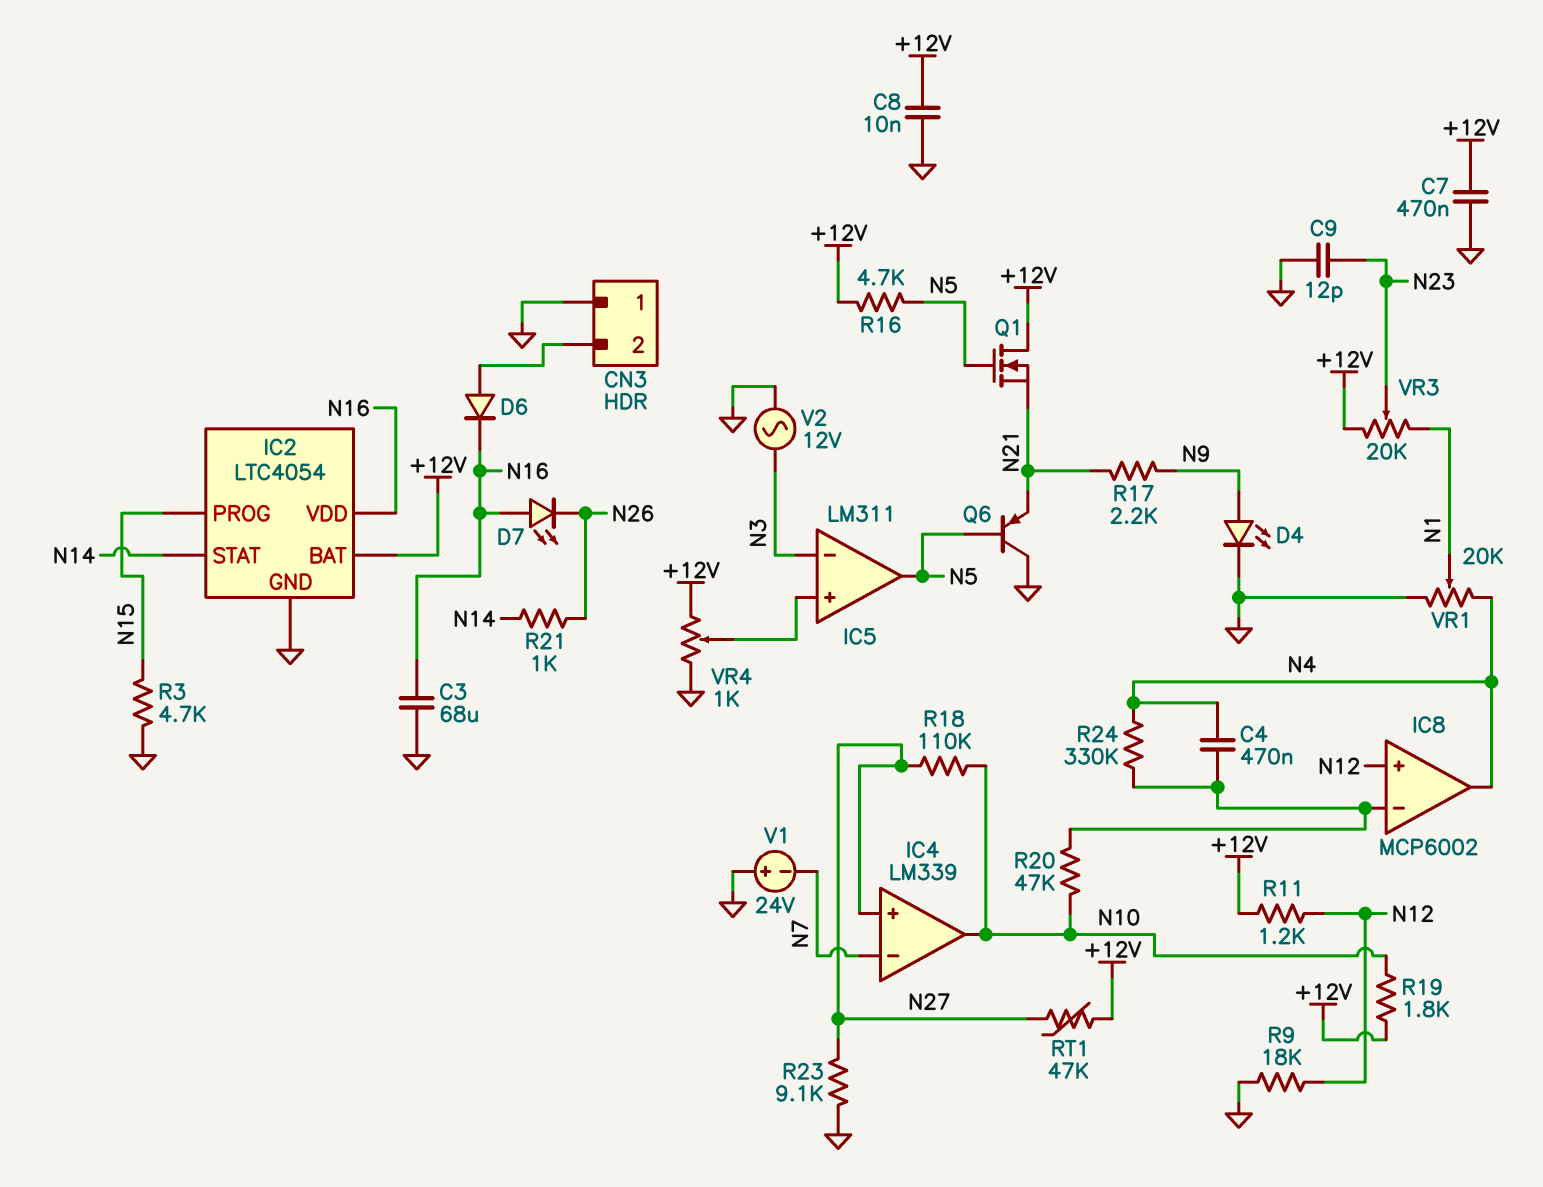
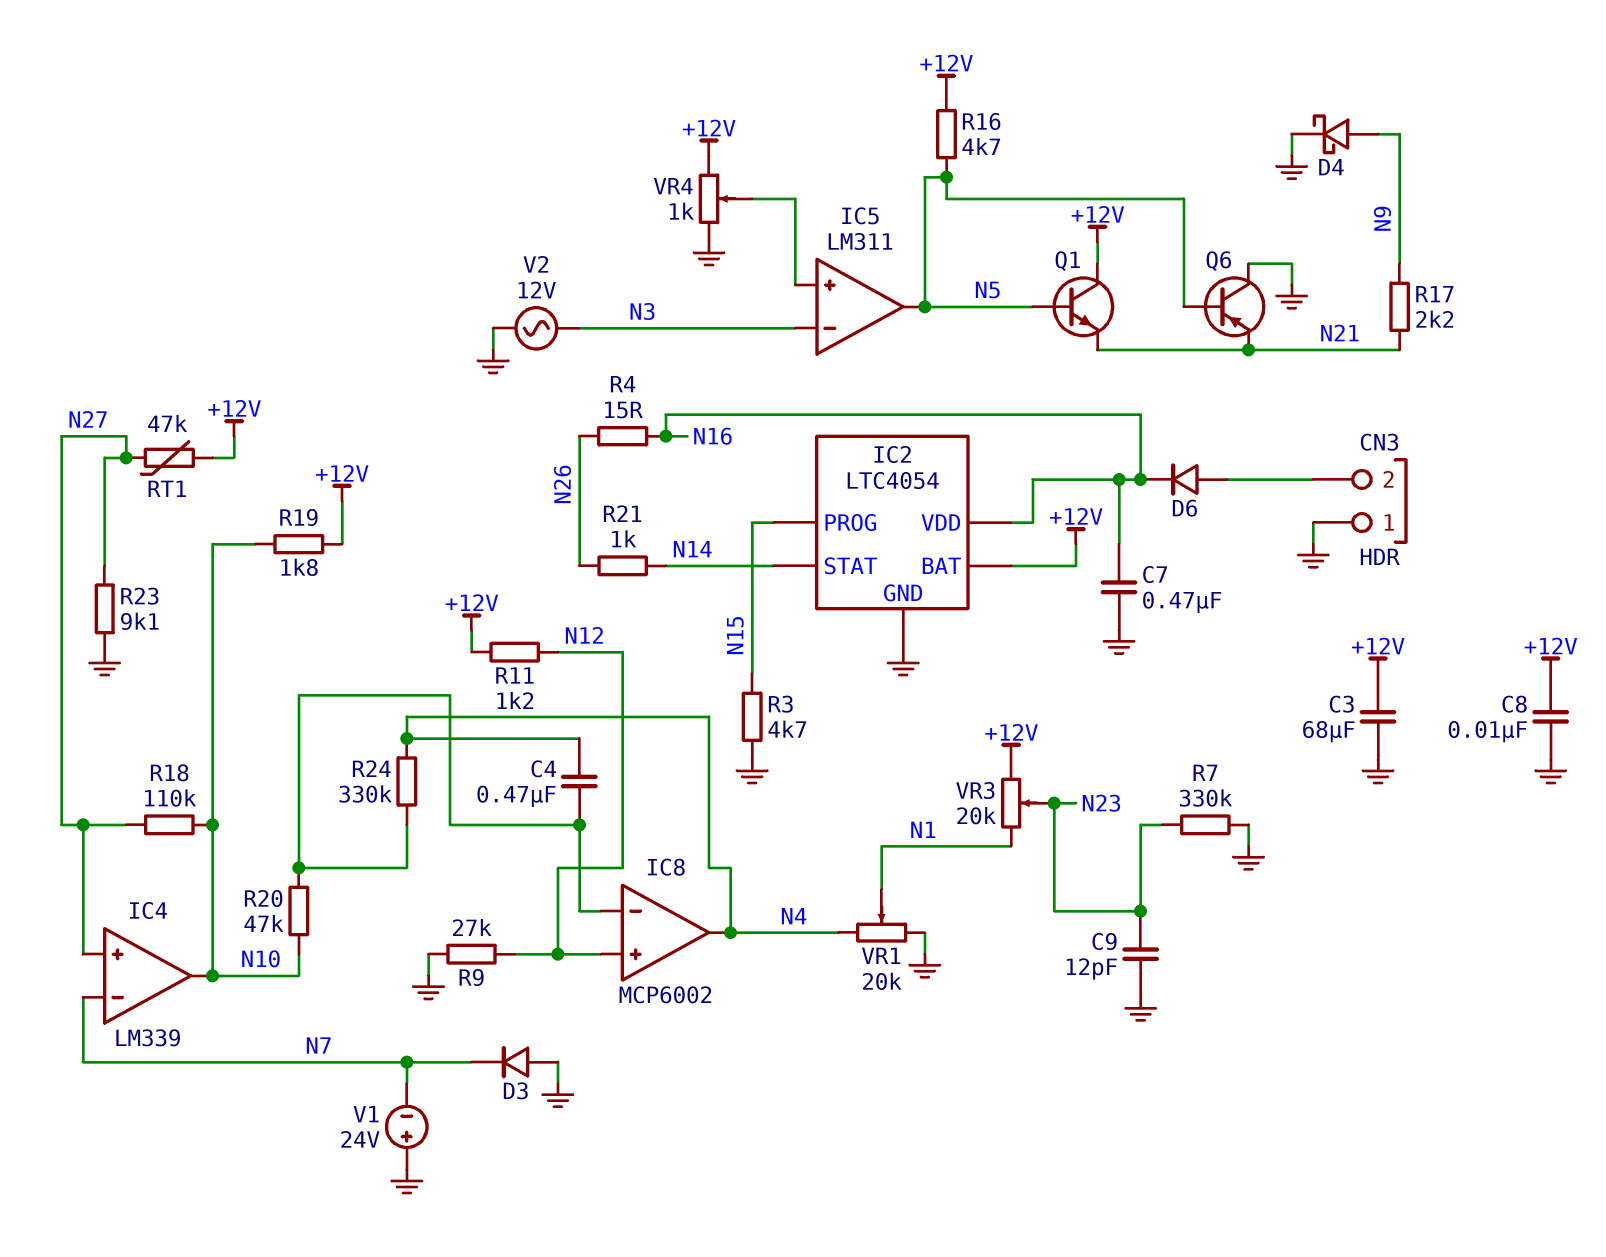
C3: 68uF (GND, N16) -> 68uF (+12V, GND)
C7: 470nF (+12V, GND) -> 470nF (GND, N16)
D3: none -> diode (A GND, K N7)
D4: LED (A N9, K GND) -> schottky (A N9, K GND)
D7: LED (A N16, K N26) -> none
Q1: NMOS (G N5, D +12V, S N21) -> NPN (B N5, C +12V, E N21)
R4: none -> 15 (N16, N26)
R7: none -> 330k (GND, N23)
R9: 18k (GND, N12) -> 27k (GND, N12)

